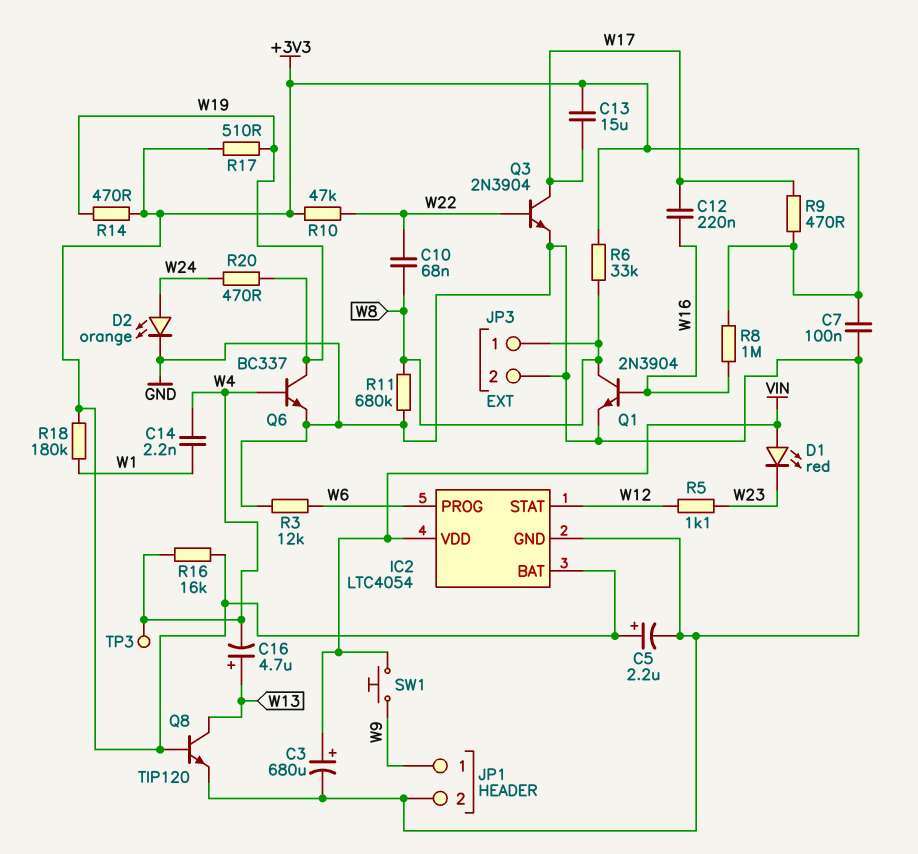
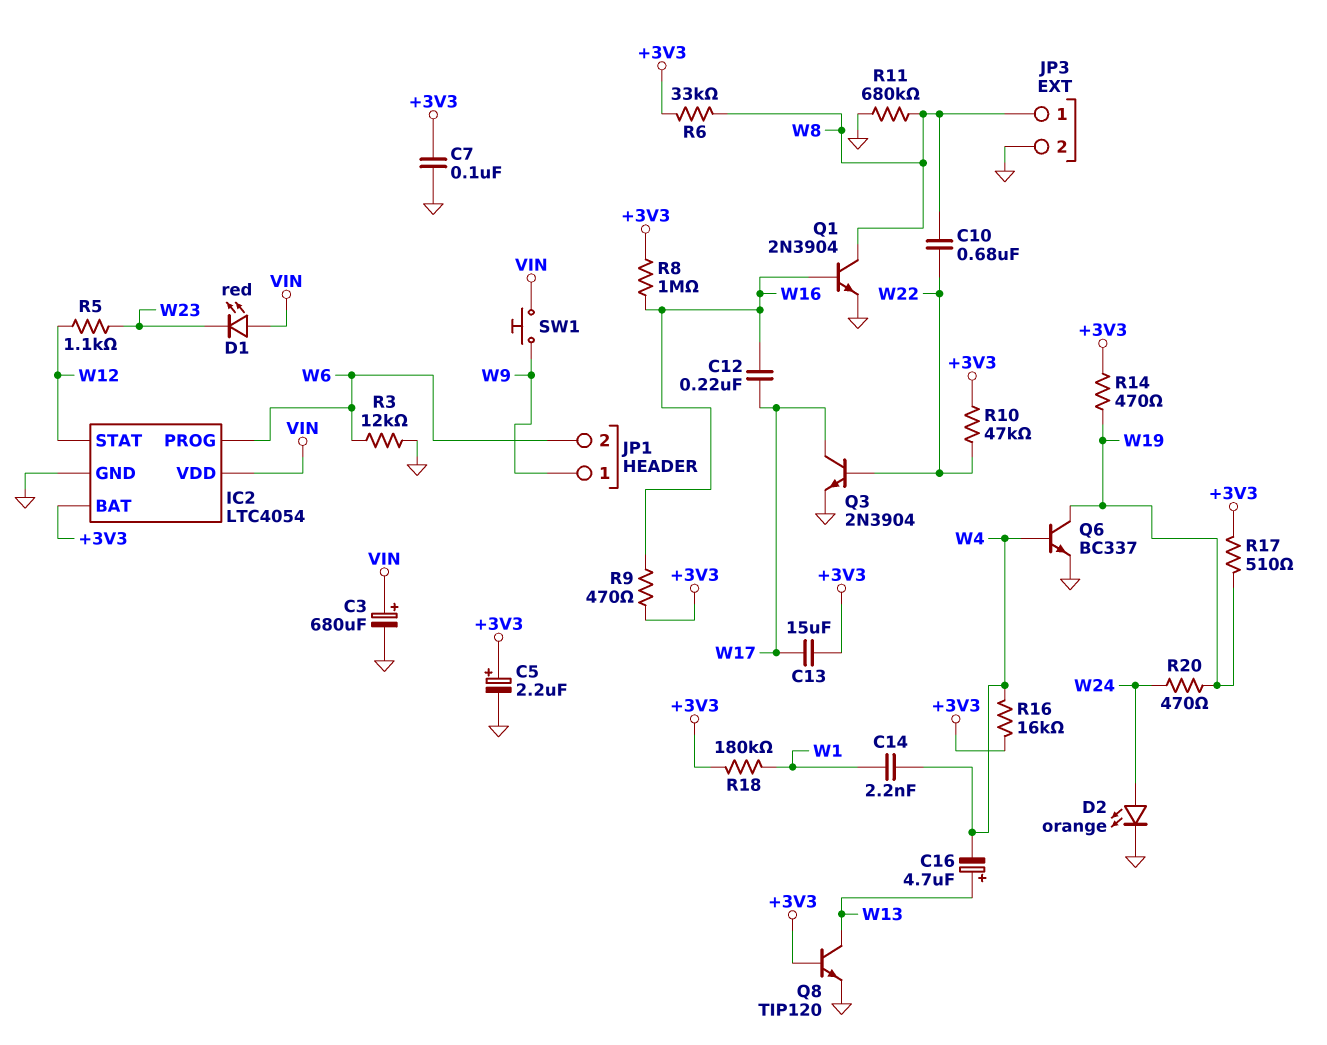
C10: 68nF (W8, W22) -> 680nF (W8, W22)
JP1 pin 2: GND -> W6
R9: 470 (+3V3, W17) -> 470 (+3V3, W16)
TP3: test point (W4) -> none

